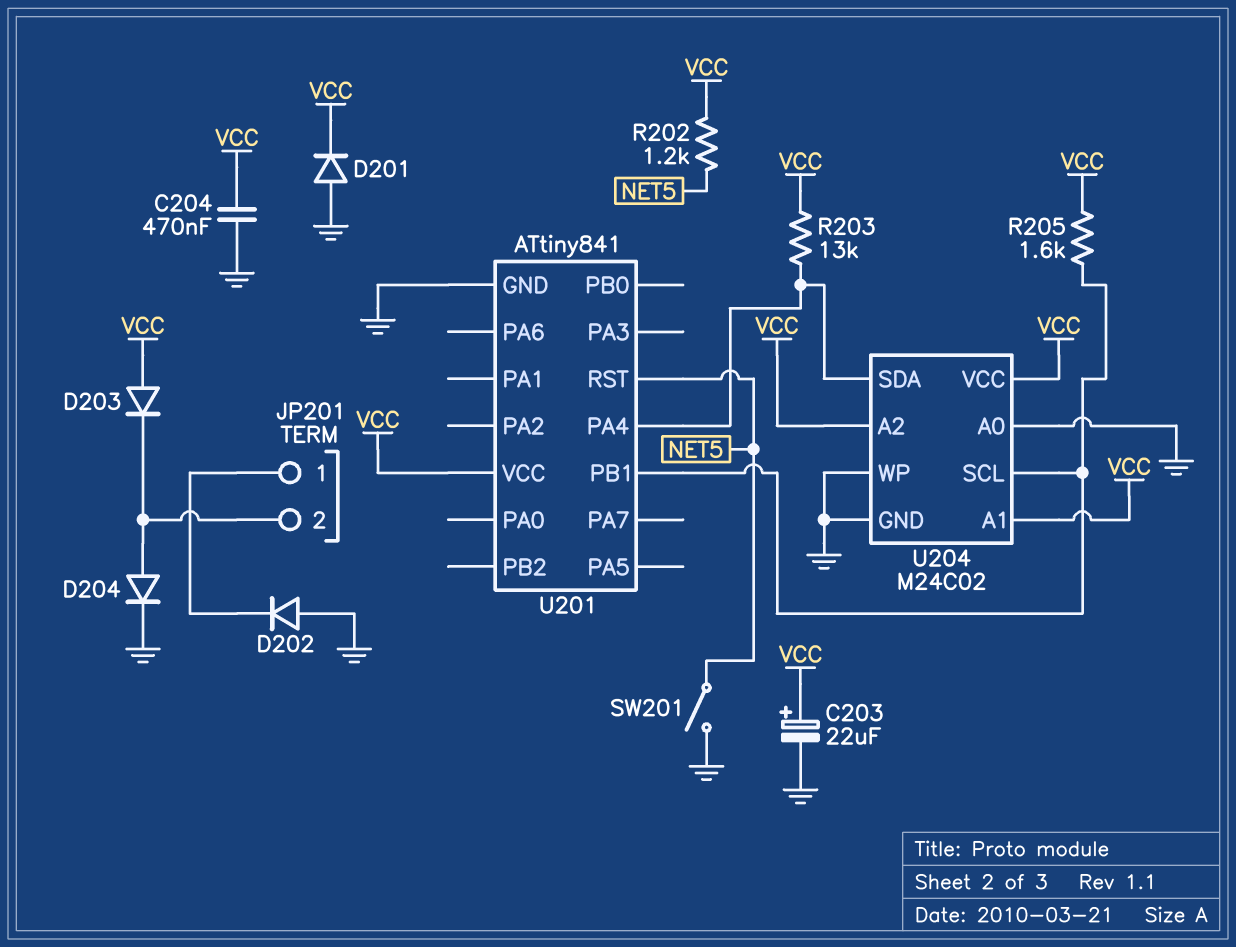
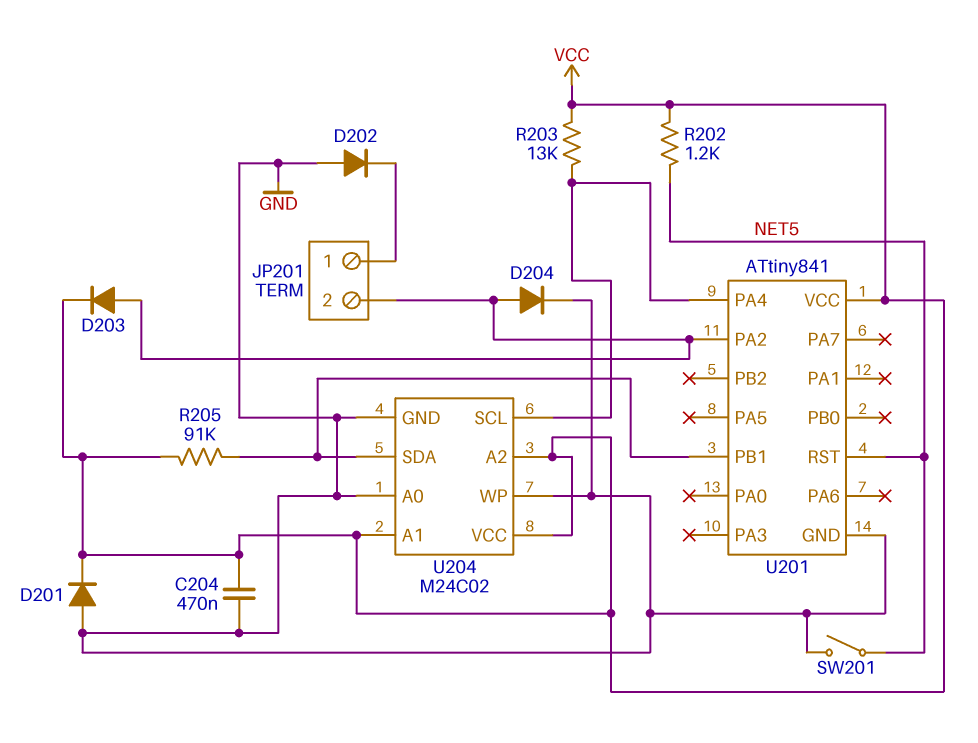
C203: 22uF (plus VCC, minus GND) -> none
D203: diode (A VCC, K JP201/2) -> diode (A JP201/2, K VCC)
R205: 1.6k (U201/PB1, VCC) -> 91k (U201/PB1, VCC)
U201 pin PA2: none -> JP201/2
U204 pin SCL: U201/PB1 -> U201/PA4
U204 pin SDA: U201/PA4 -> U201/PB1

